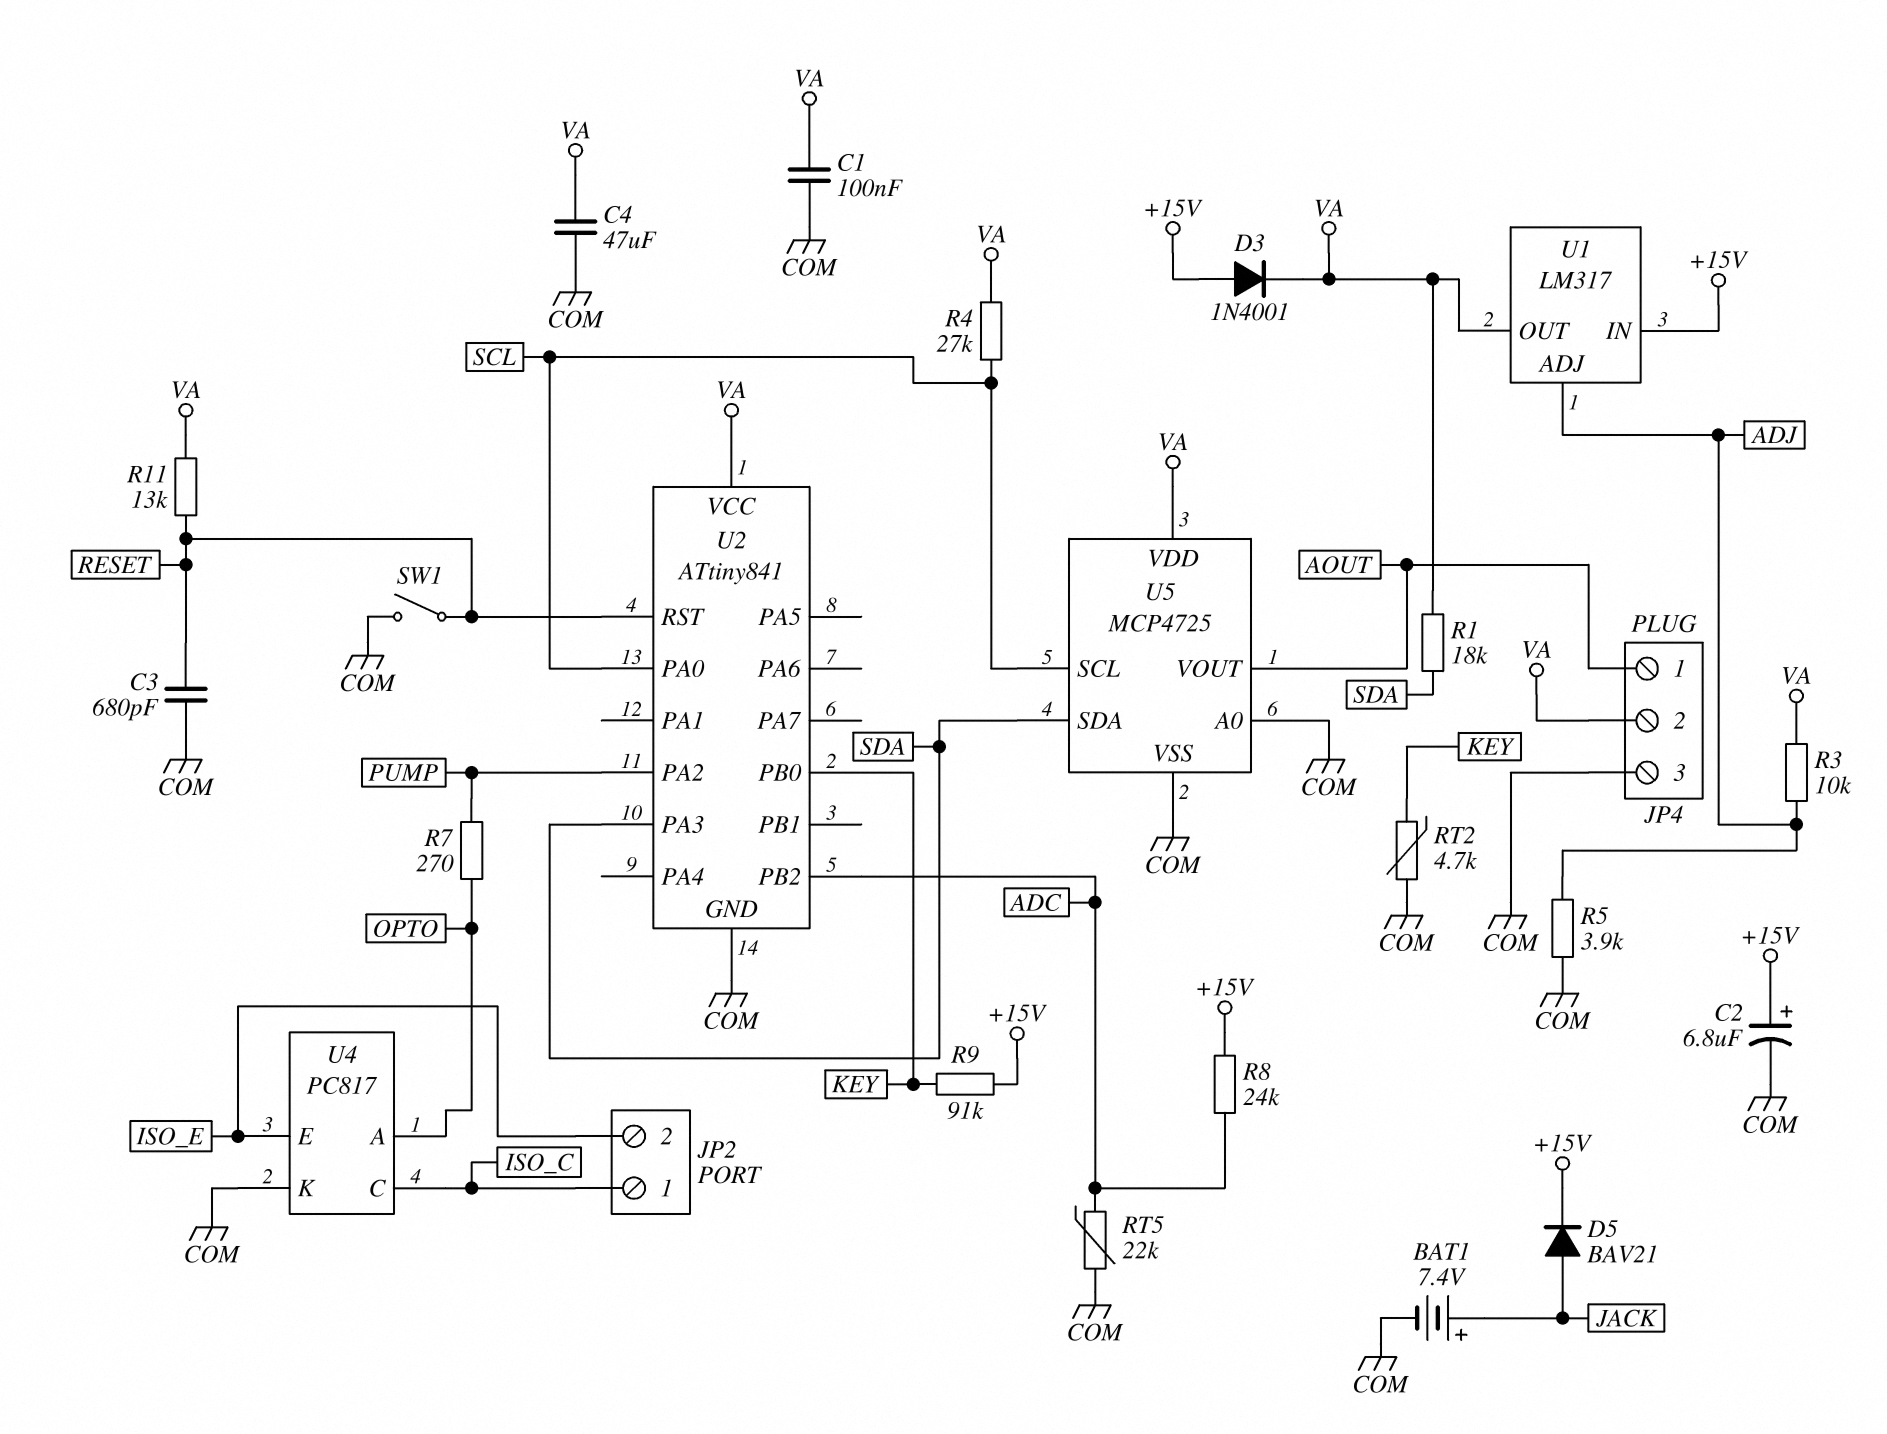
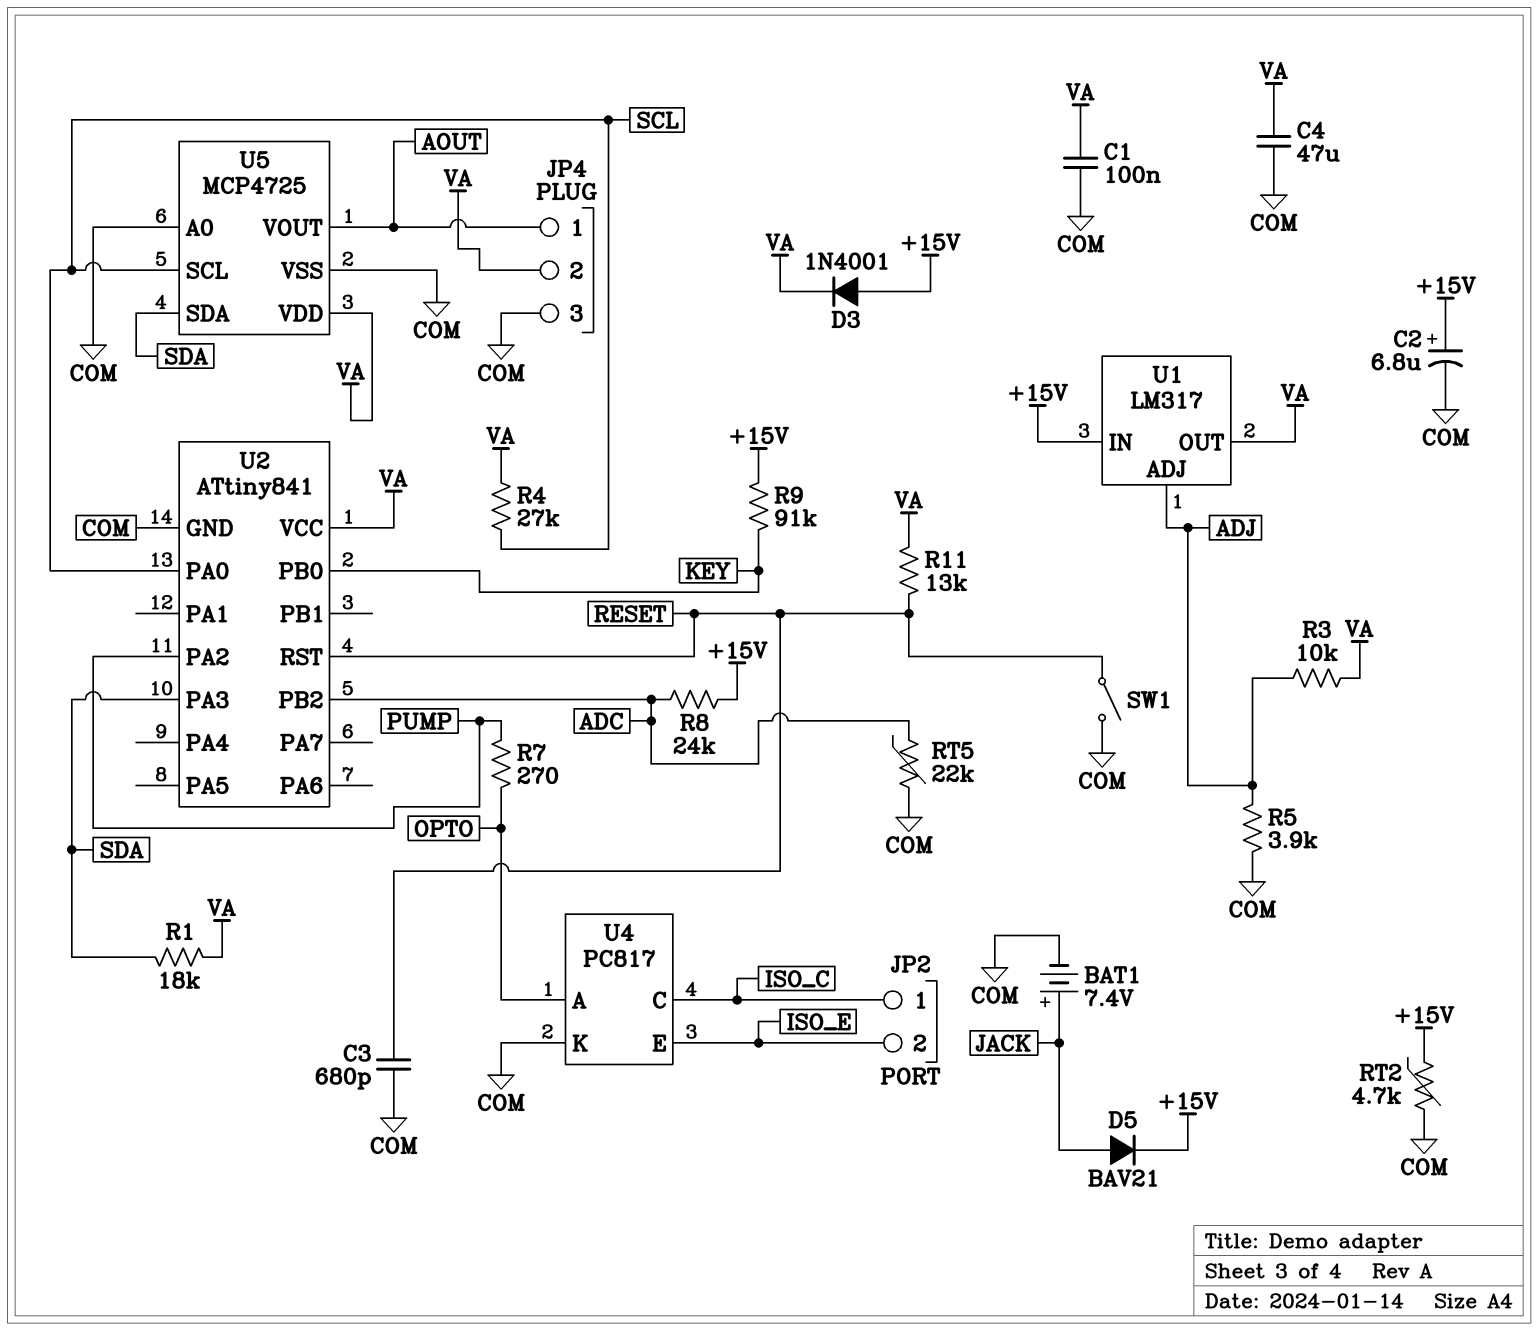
RT2: 4.7k (COM, KEY) -> 4.7k (+15V, COM)

